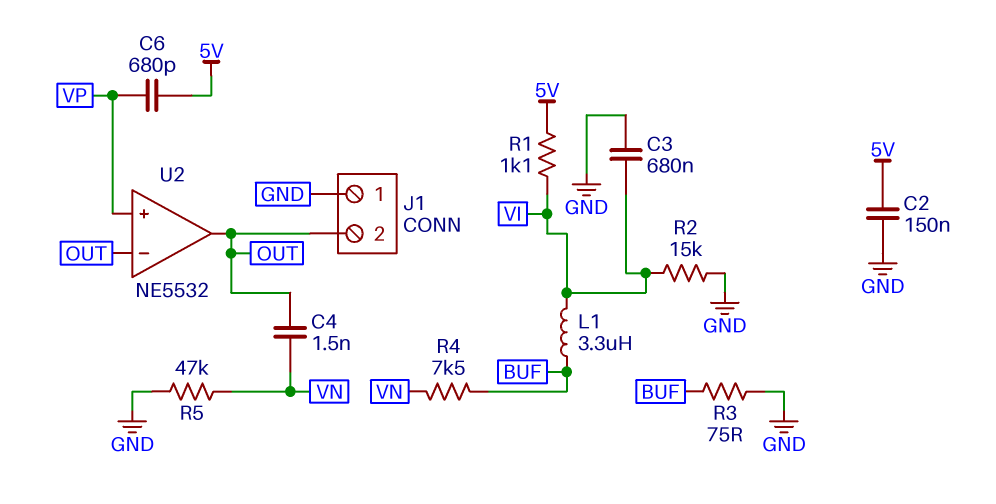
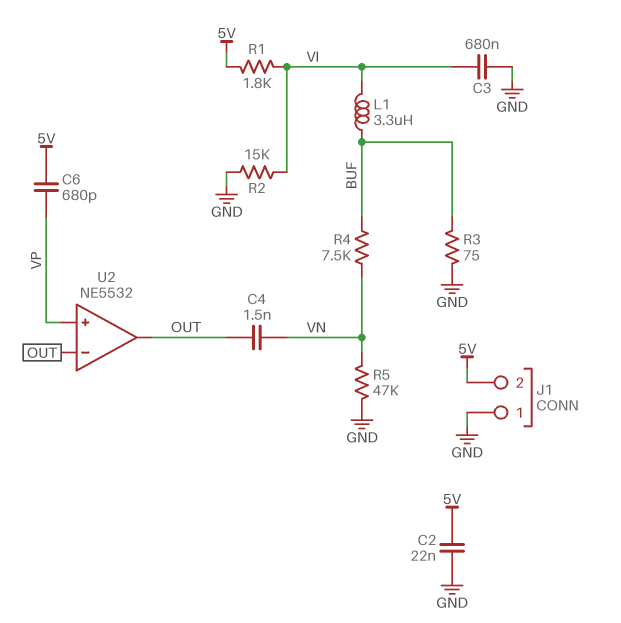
C2: 150nF (5V, GND) -> 22nF (5V, GND)
J1 pin 2: OUT -> 5V
R1: 1.1k (5V, VI) -> 1.8k (5V, VI)

